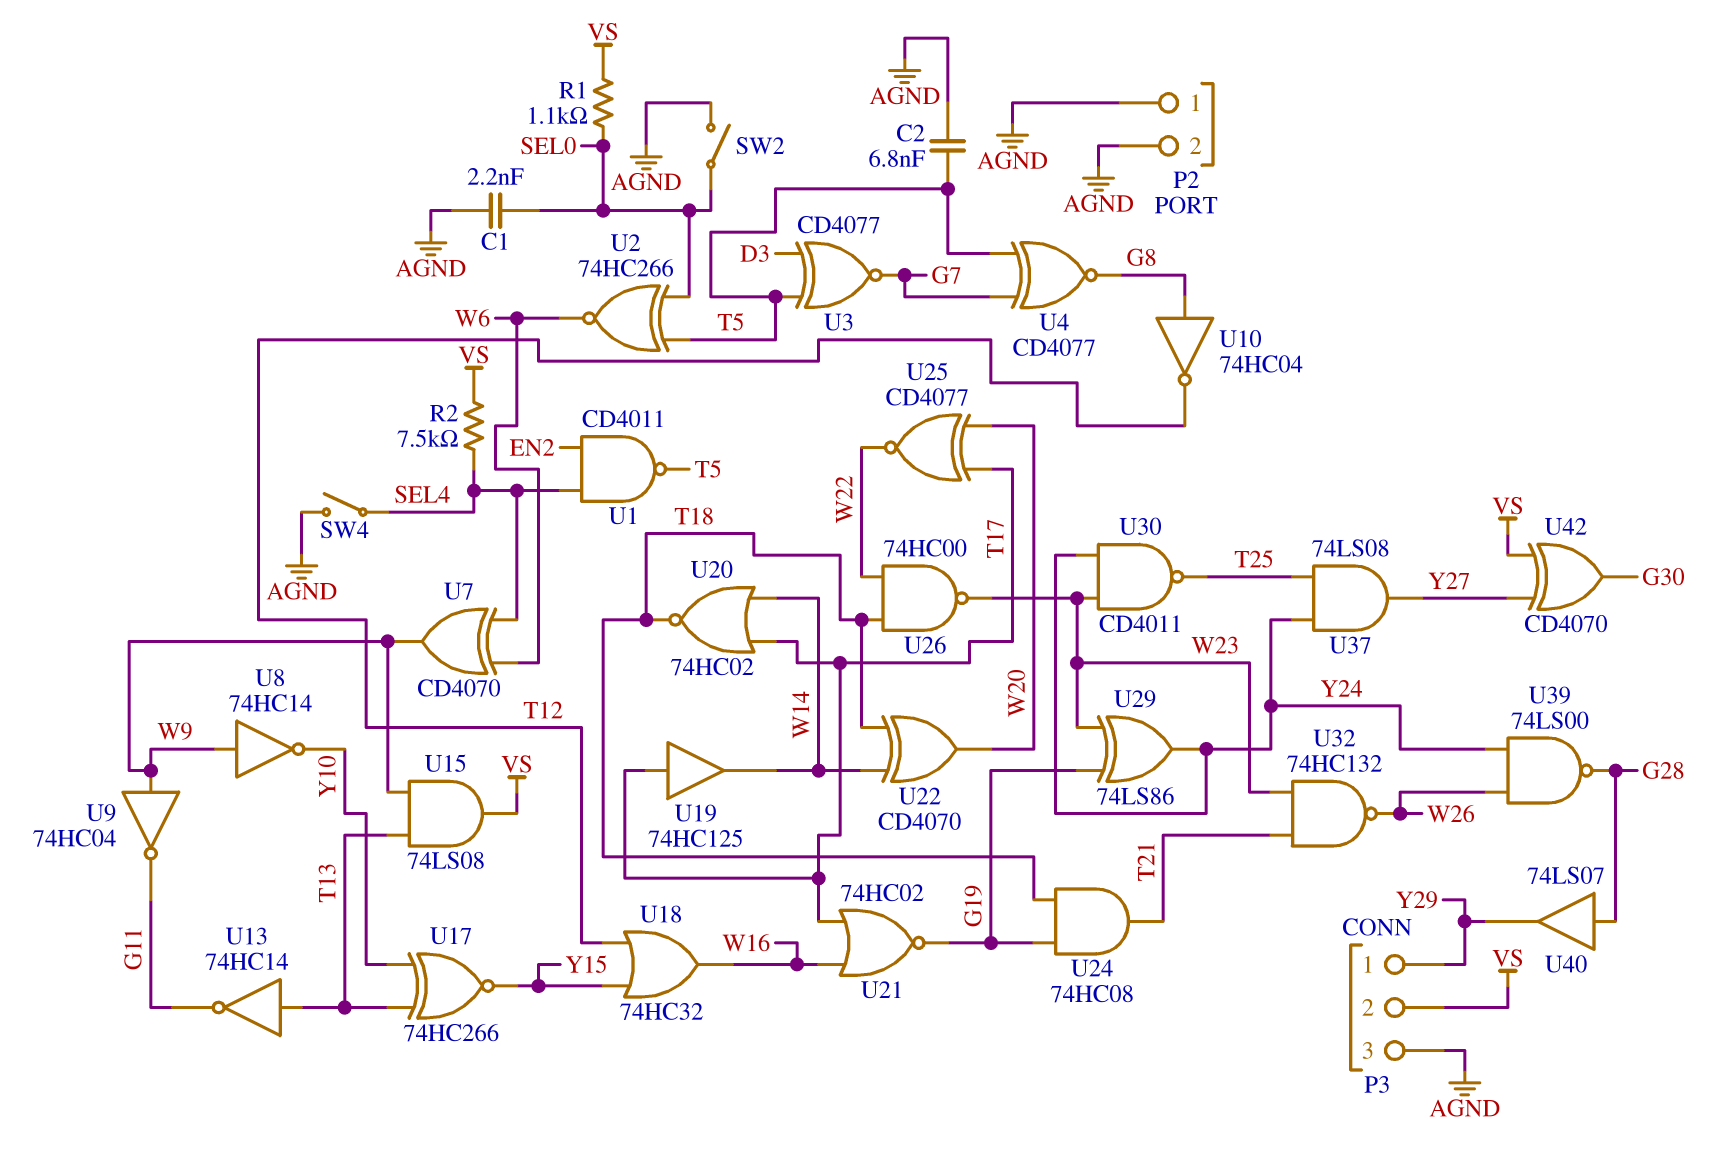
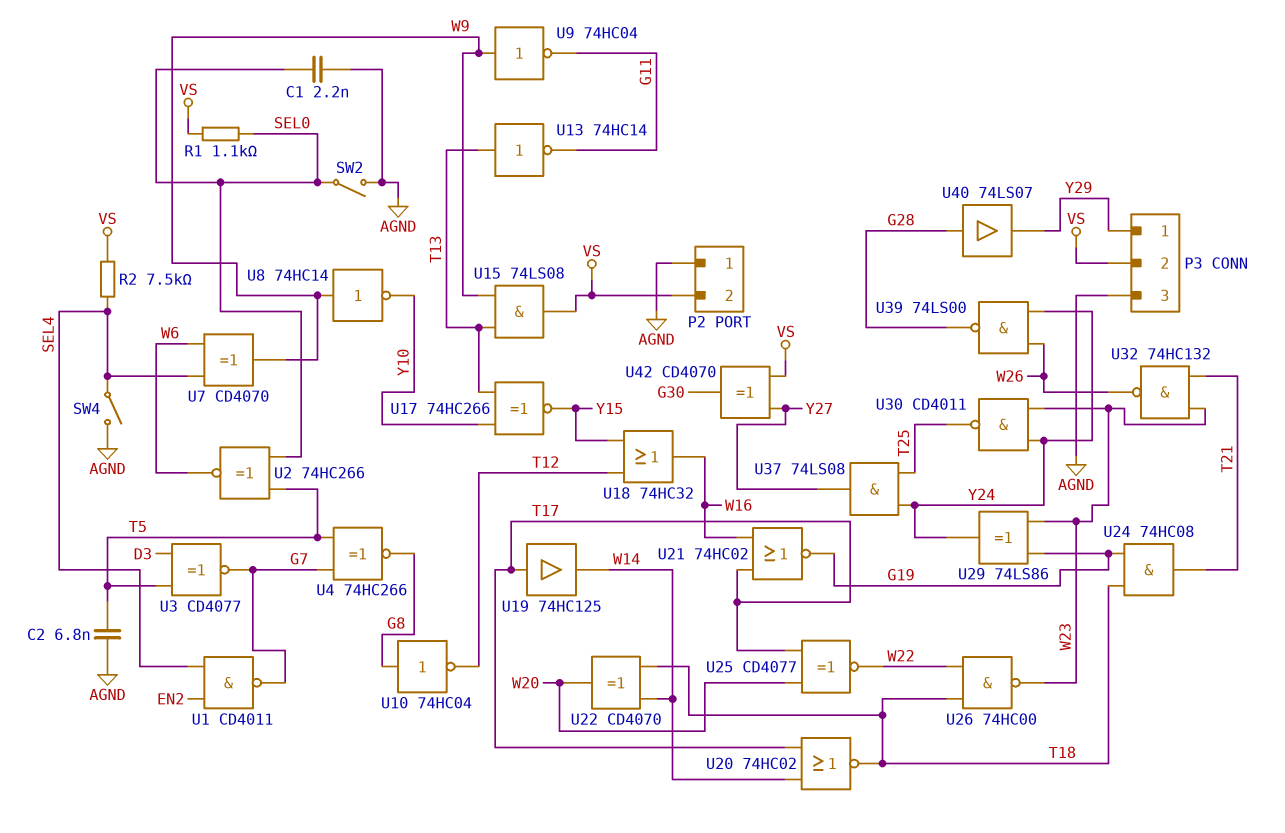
P2 pin 2: AGND -> VS
U1: NAND CD4011 (in EN2, in SEL4, out T5) -> NAND CD4011 (in EN2, in SEL4, out G7)
U4: XNOR CD4077 (in G7, in T5, out G8) -> XNOR 74HC266 (in G7, in T5, out G8)

